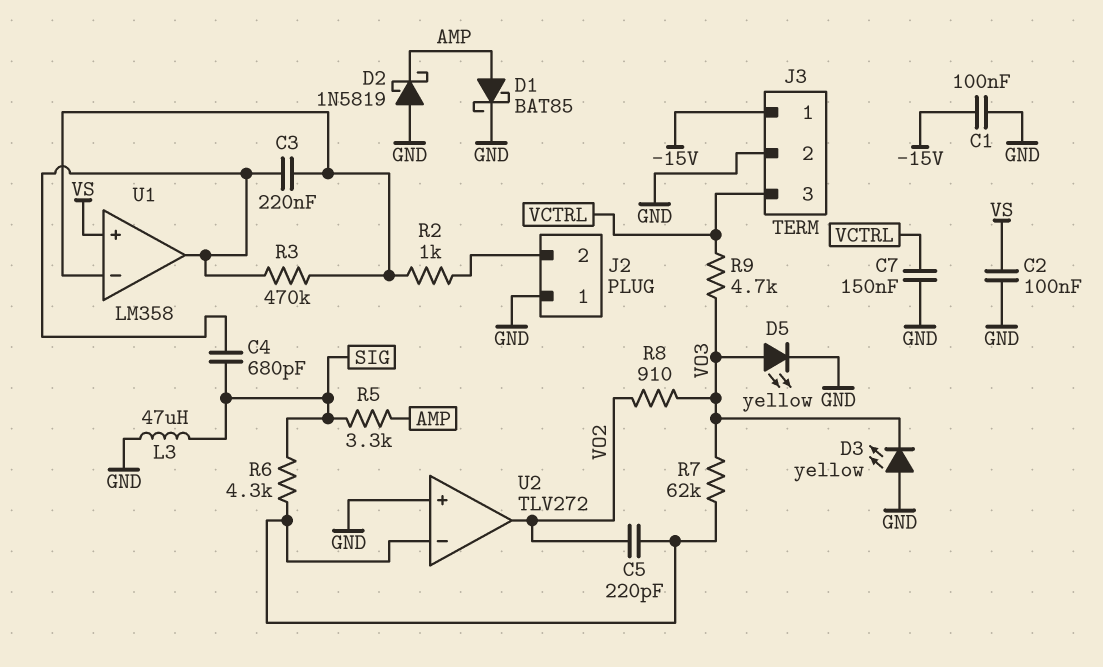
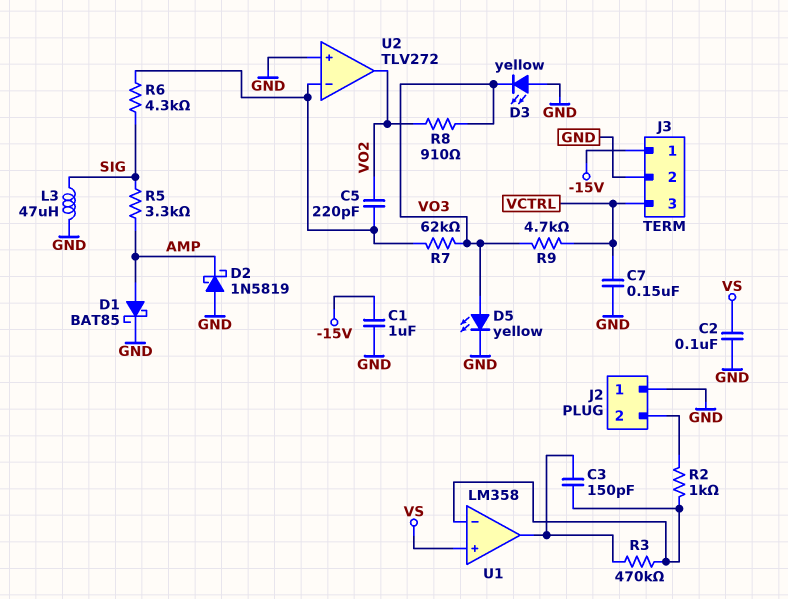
C1: 100nF (-15V, GND) -> 1uF (-15V, GND)
C3: 220nF (U1/in-, U1/out) -> 150pF (U1/in-, U1/out)
C4: 680pF (SIG, U1/out) -> none

